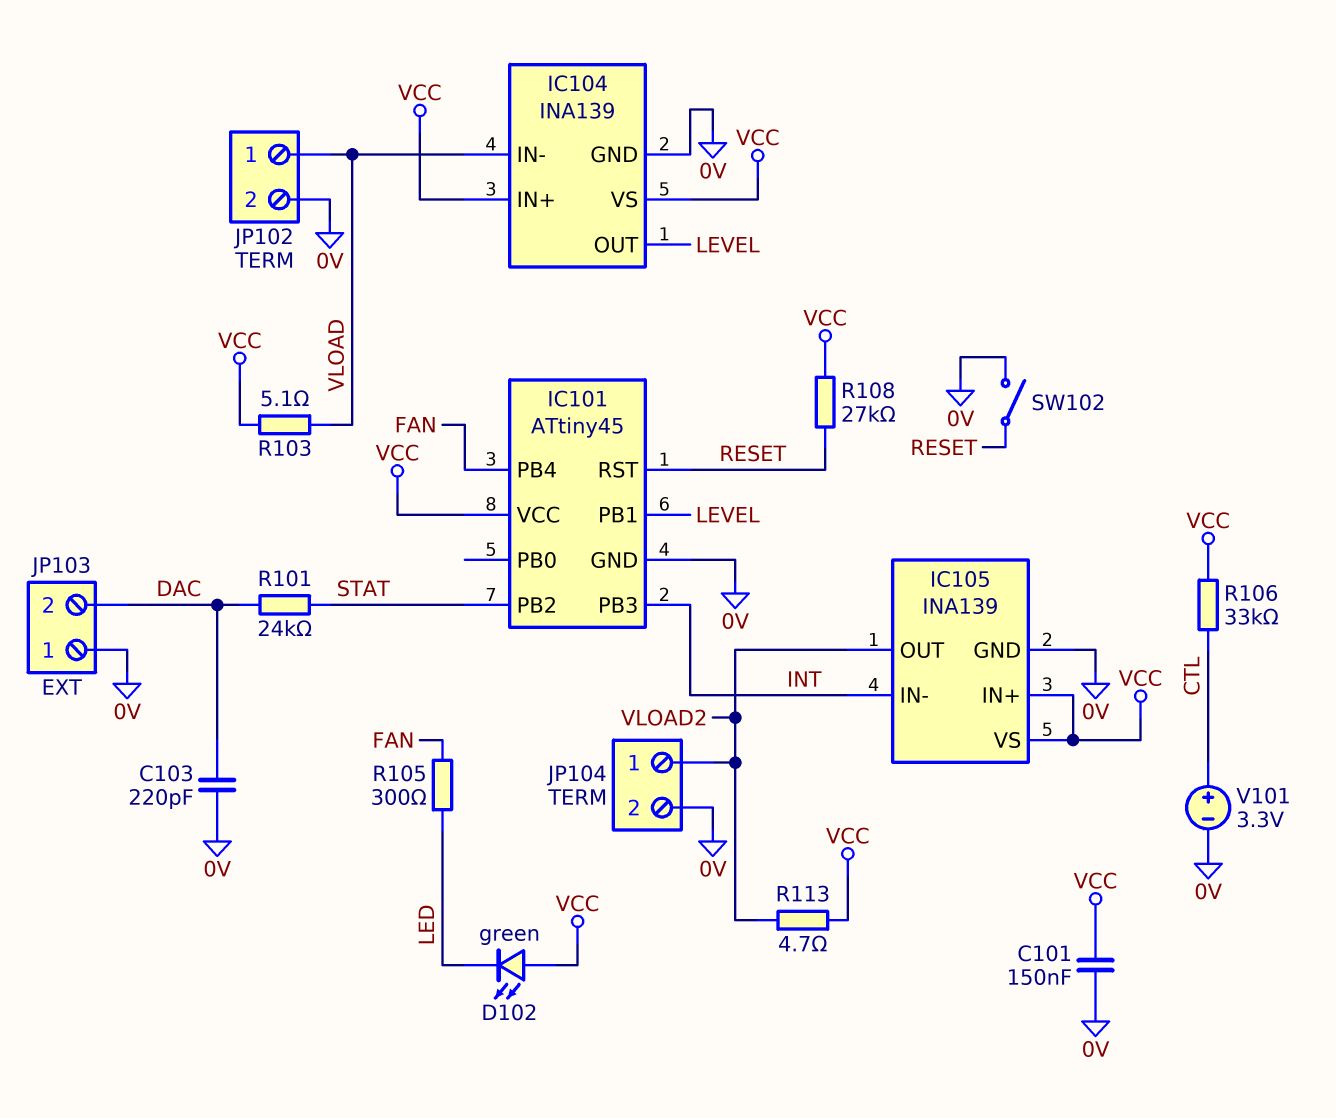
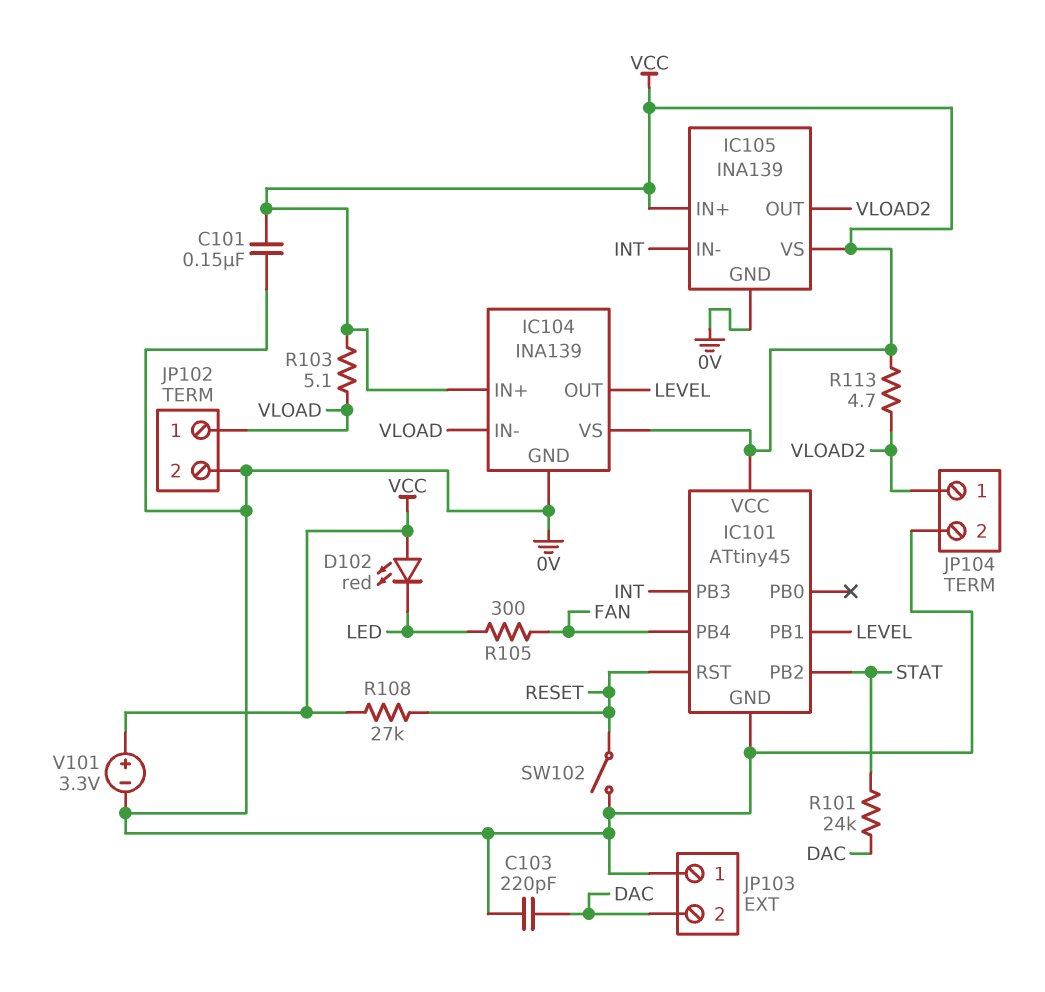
D102: LED green (A VCC, K LED) -> LED red (A VCC, K LED)
R106: 33k (CTL, VCC) -> none
V101: 3.3V (plus CTL, minus 0V) -> 3.3V (plus VCC, minus 0V)

